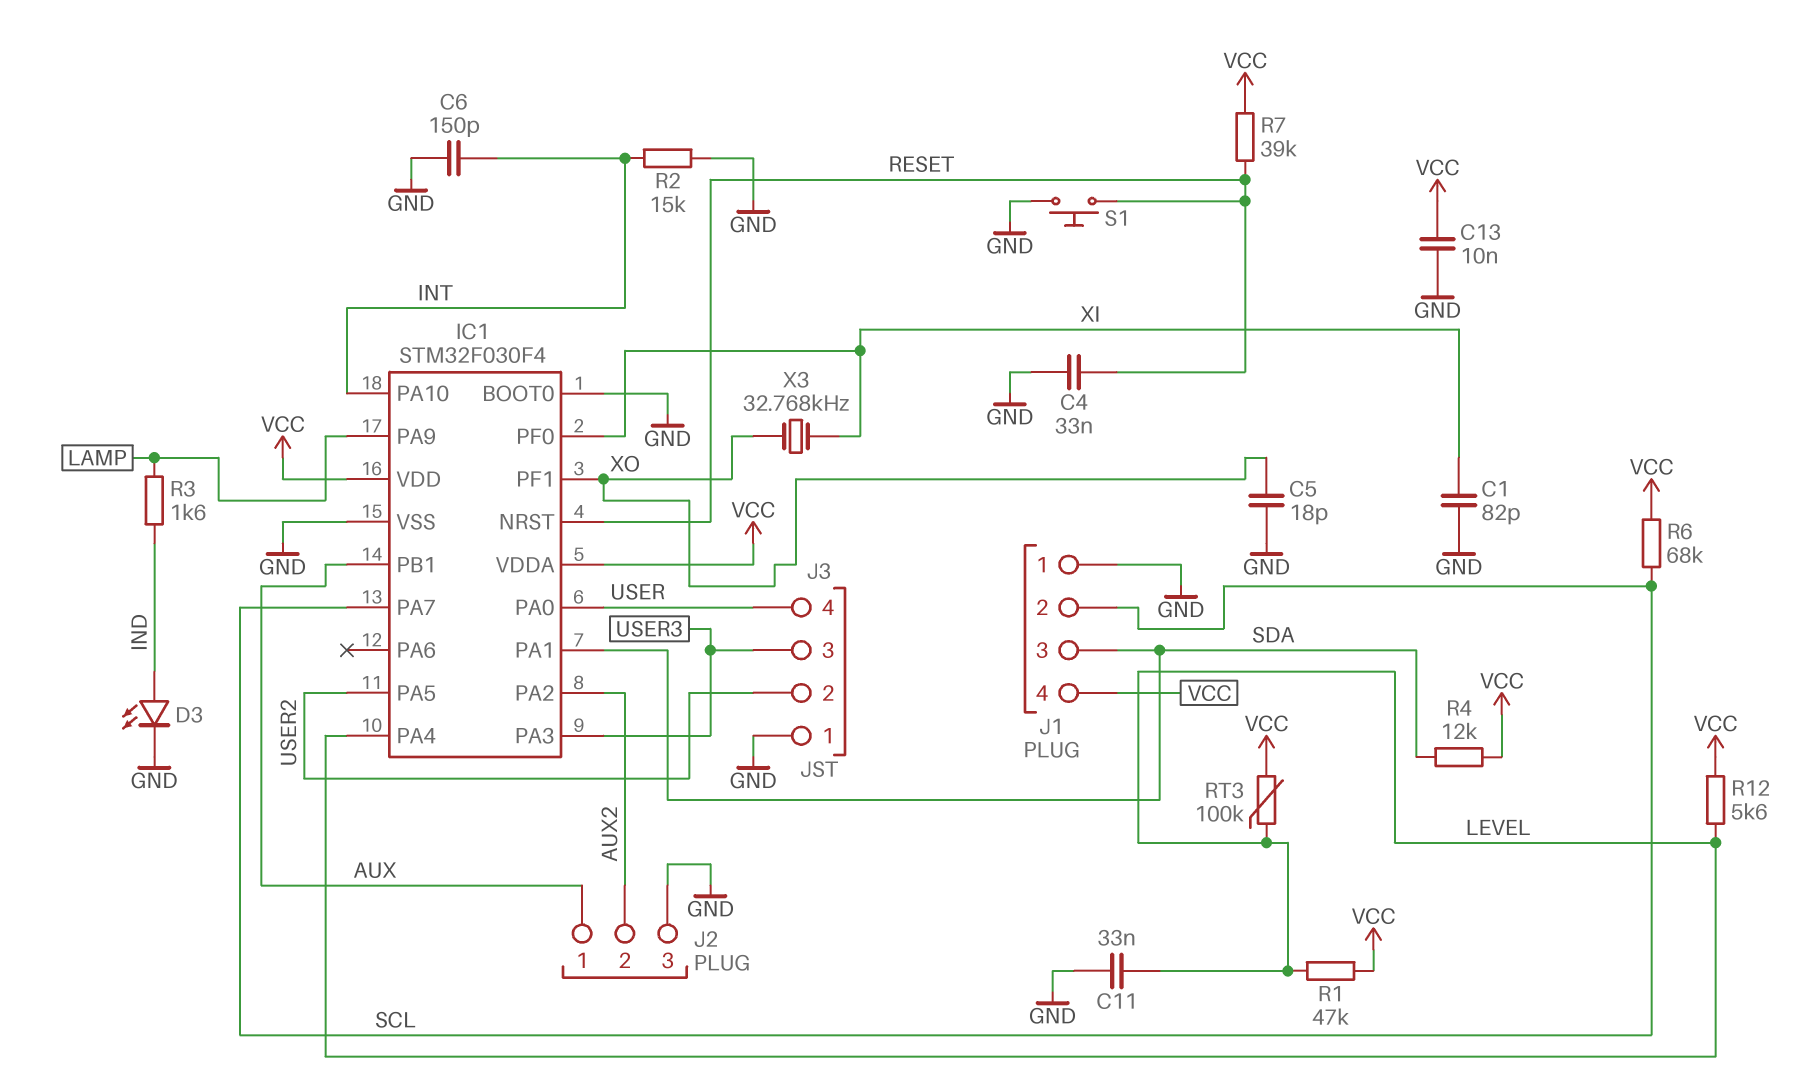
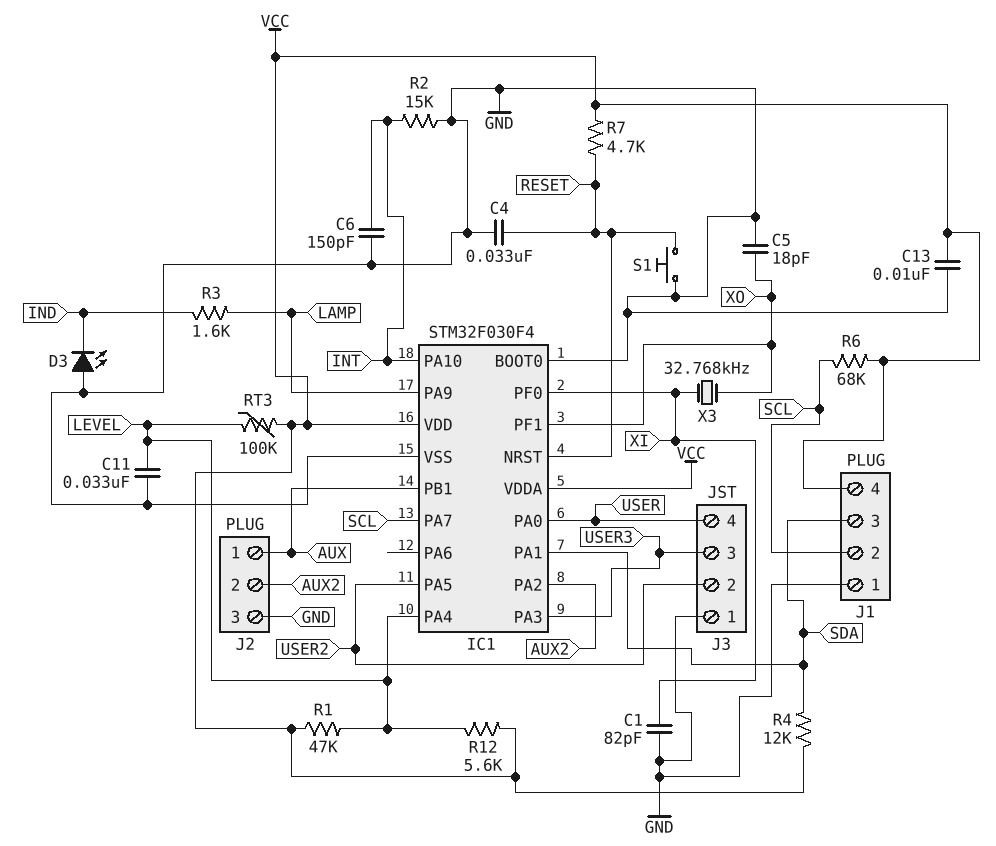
D3: LED (A IND, K GND) -> LED (A GND, K IND)
R7: 39k (RESET, VCC) -> 4.7k (RESET, VCC)

